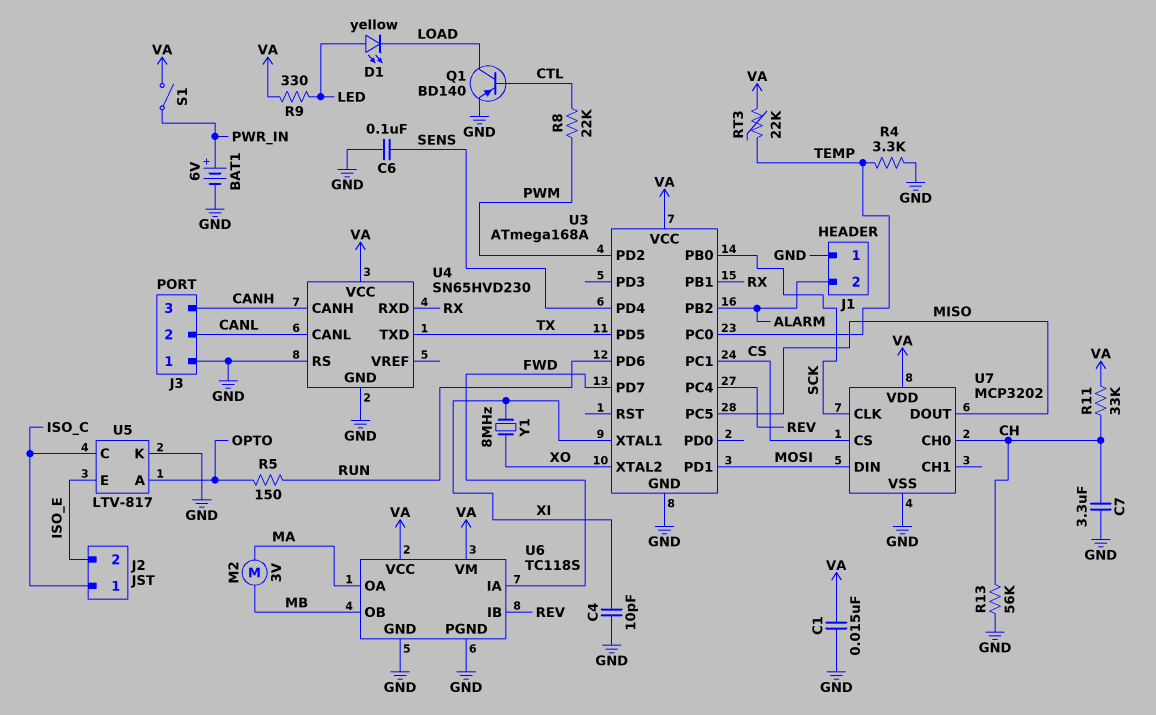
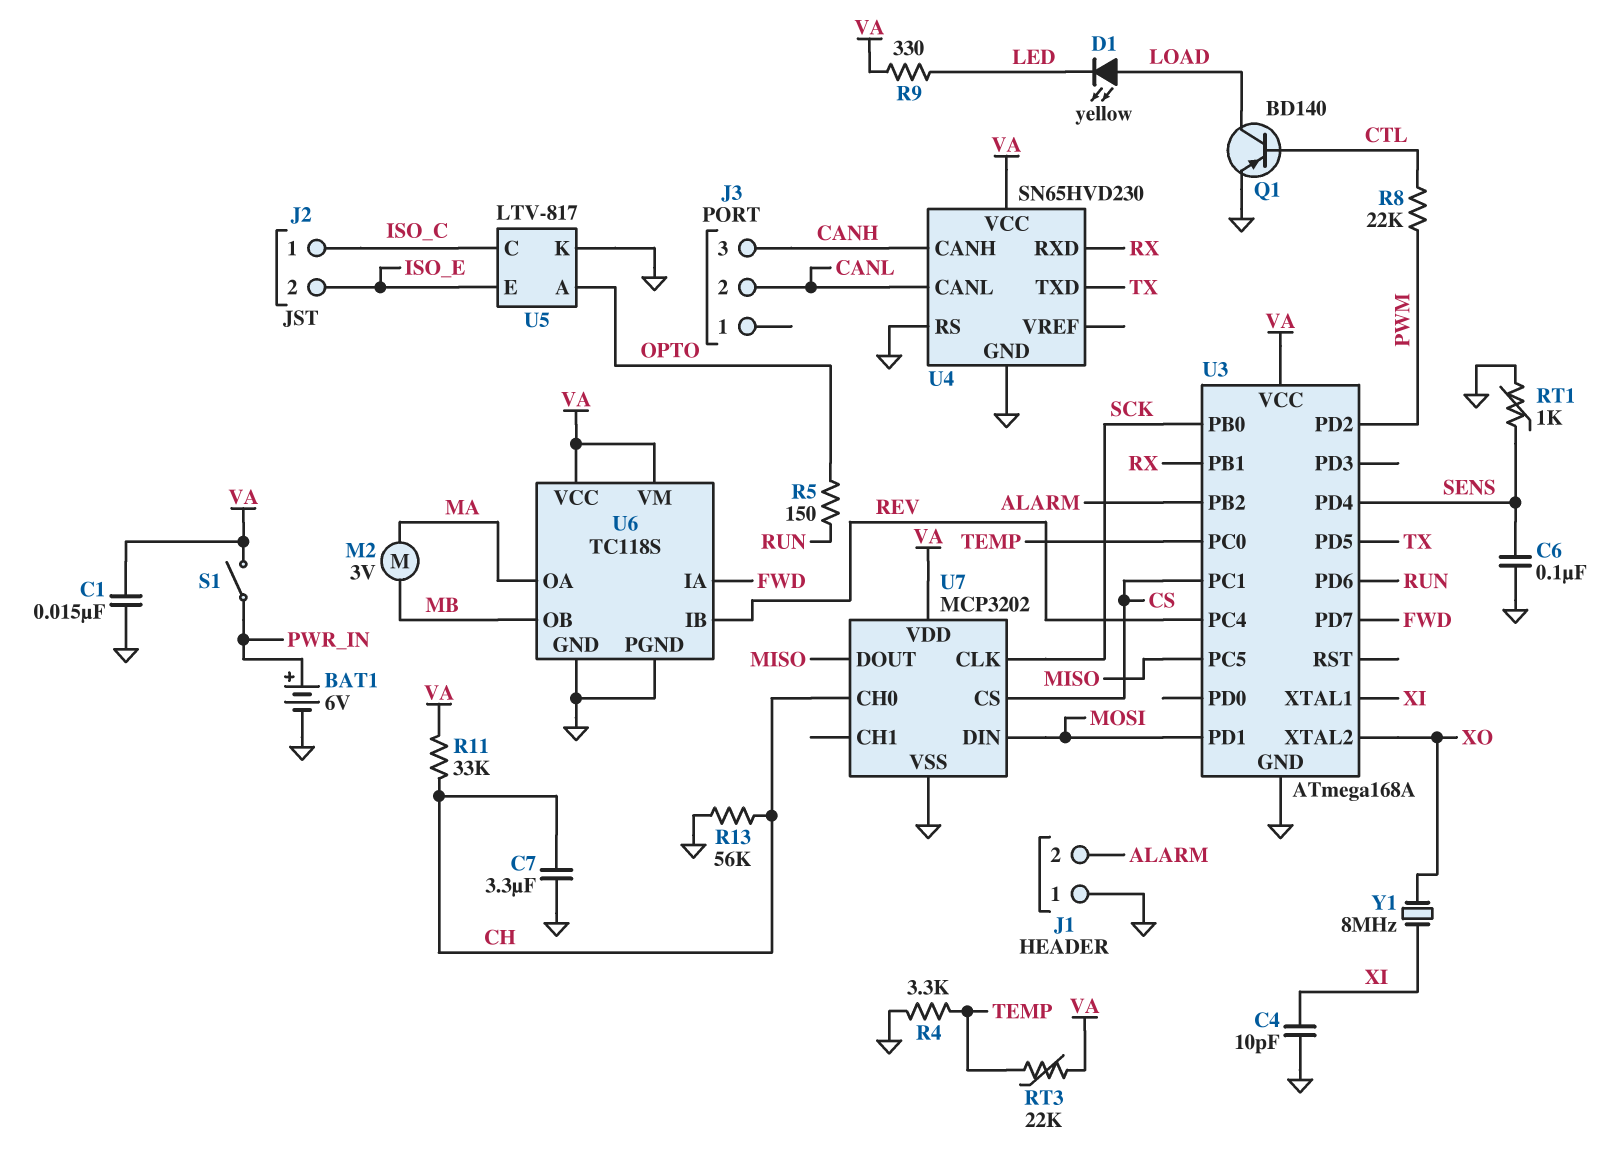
D1: LED yellow (A LED, K LOAD) -> LED yellow (A LOAD, K LED)
J3 pin 1: GND -> none
RT1: none -> 1k (GND, SENS)

